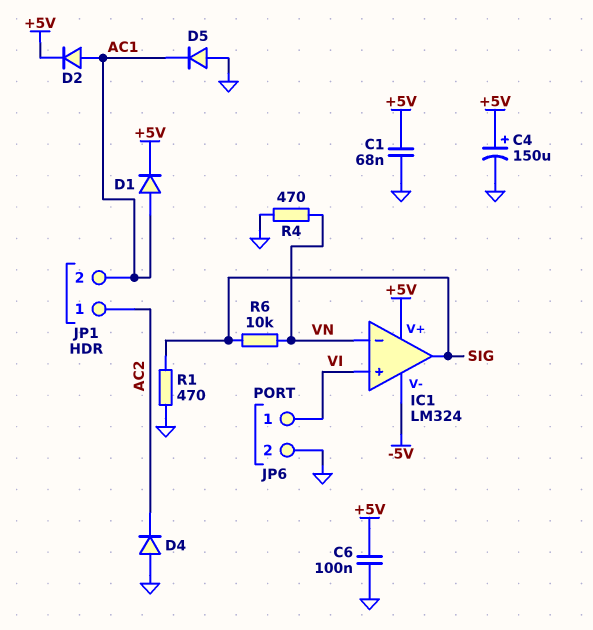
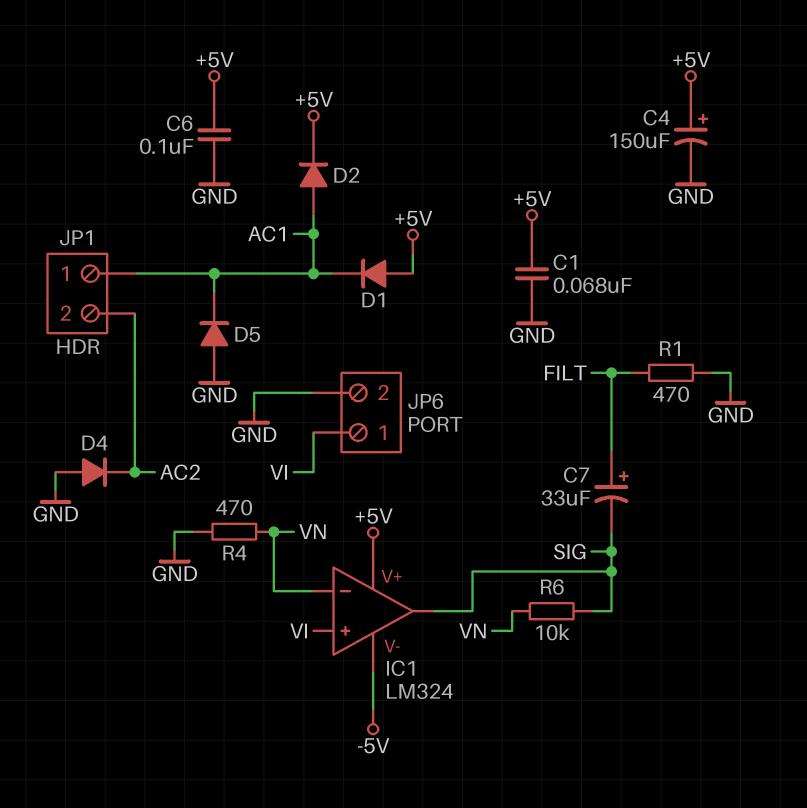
C7: none -> 33uF (plus FILT, minus SIG)
D1: diode (A AC1, K +5V) -> diode (A +5V, K AC1)
JP1 pin 1: AC2 -> AC1
JP1 pin 2: AC1 -> AC2
R1: 470 (GND, SIG) -> 470 (FILT, GND)

